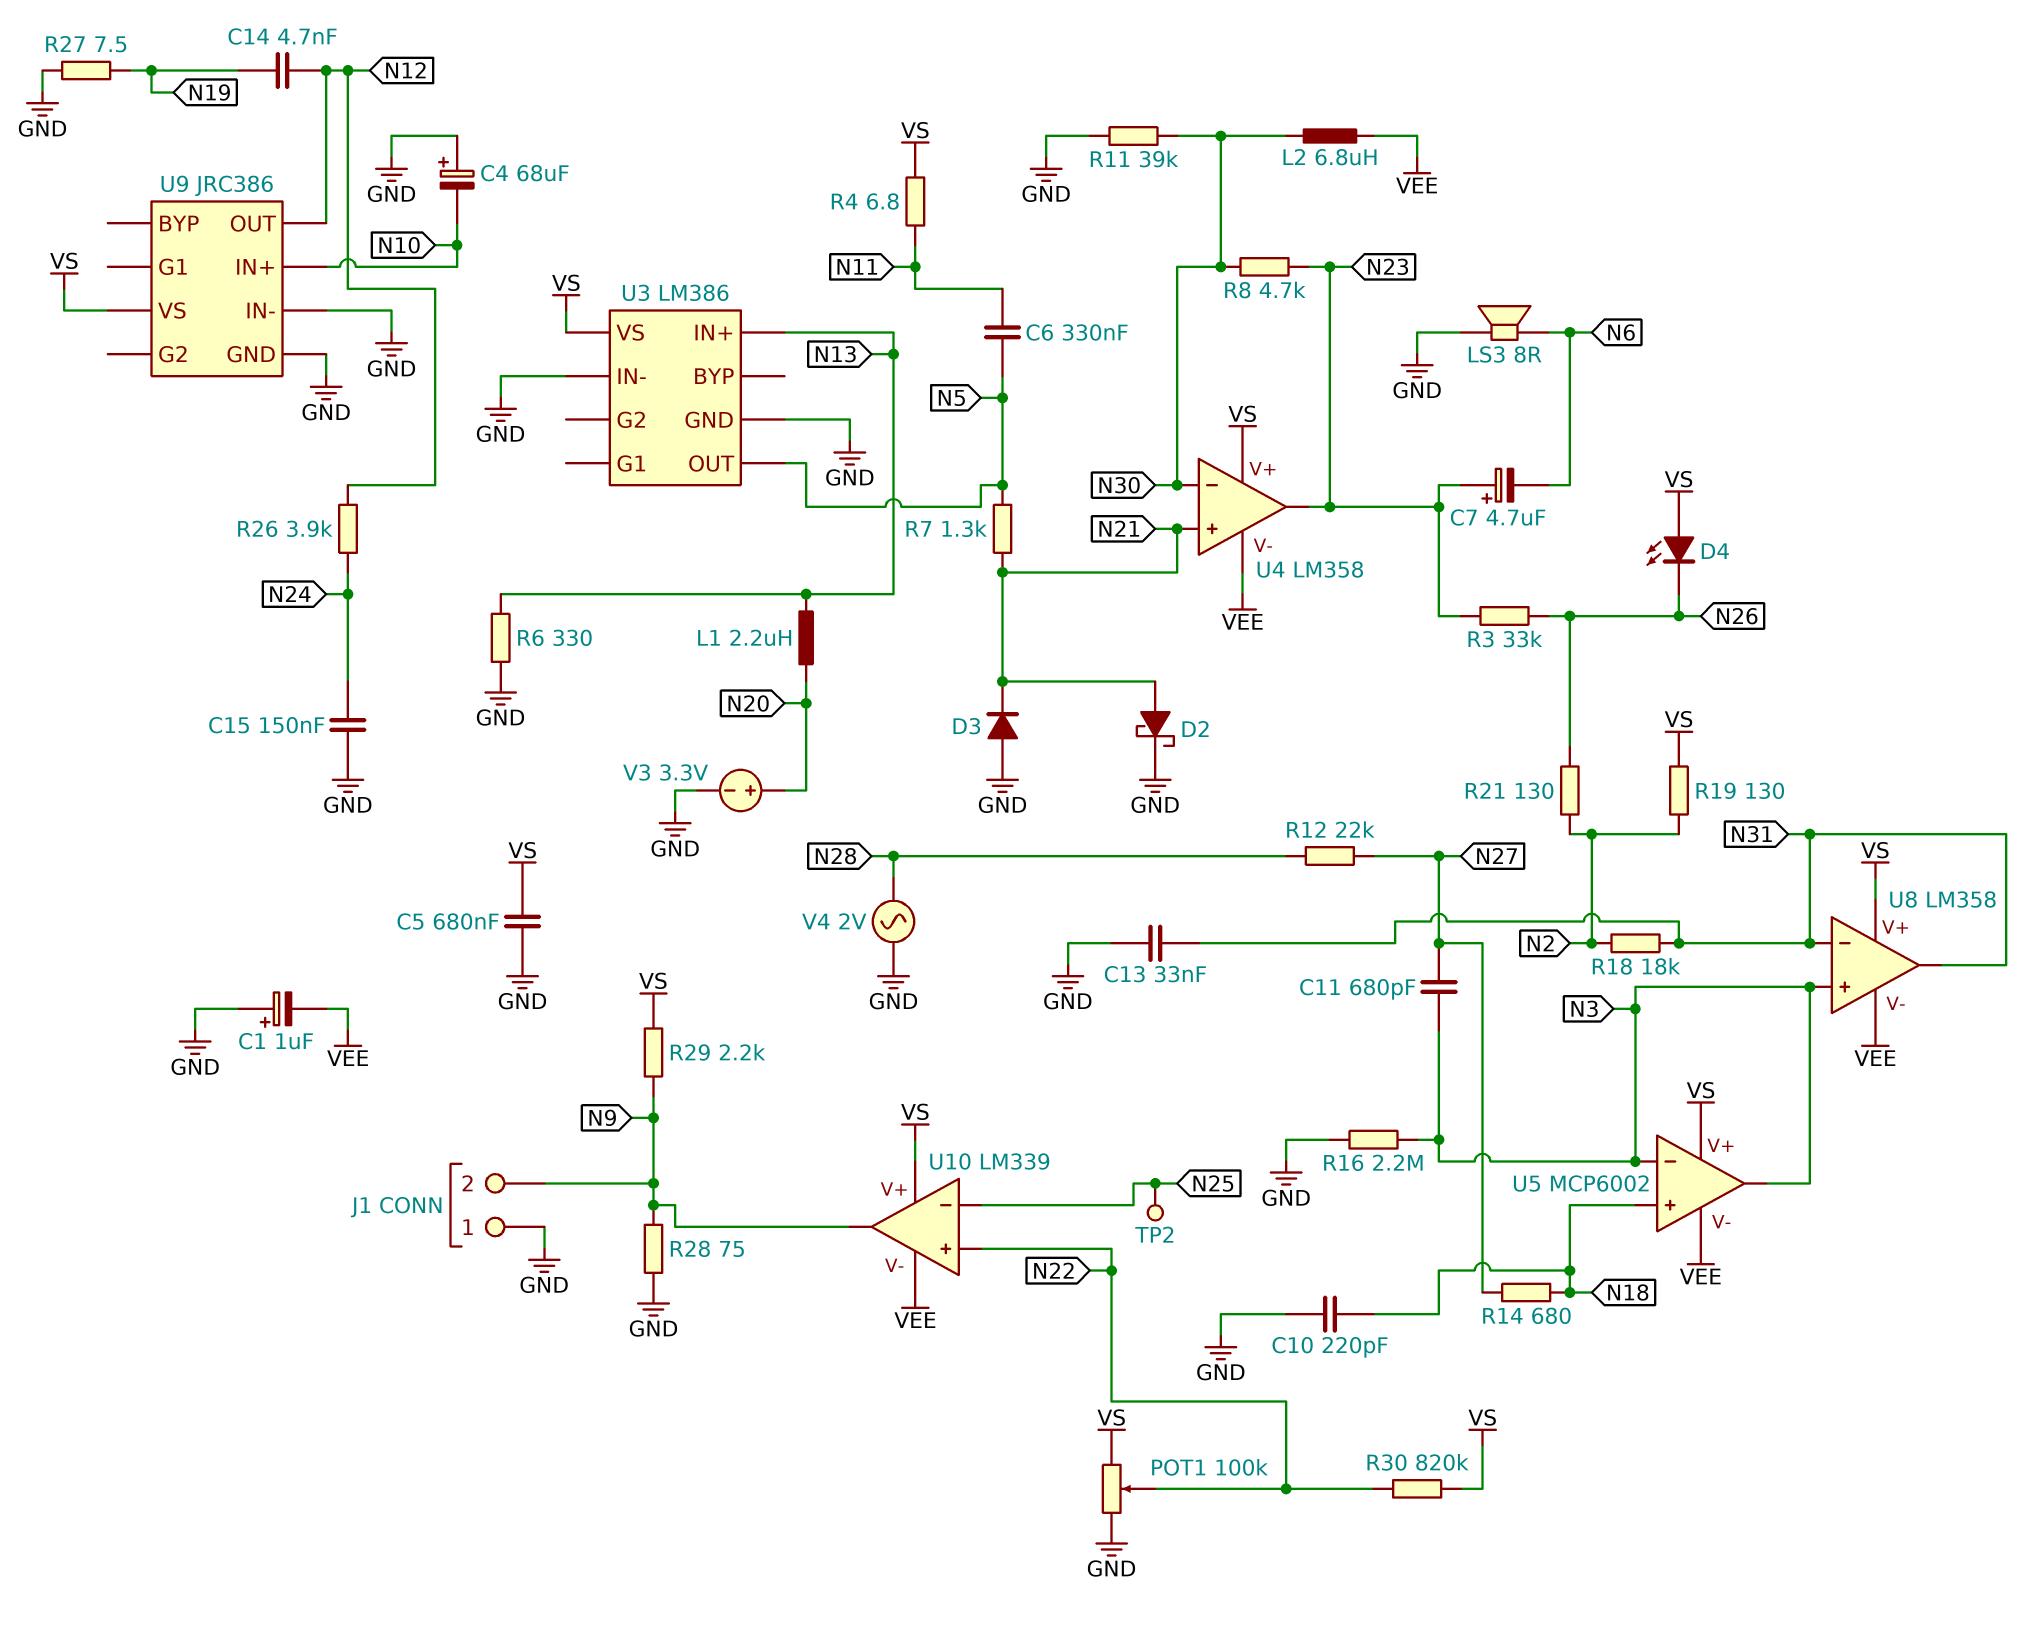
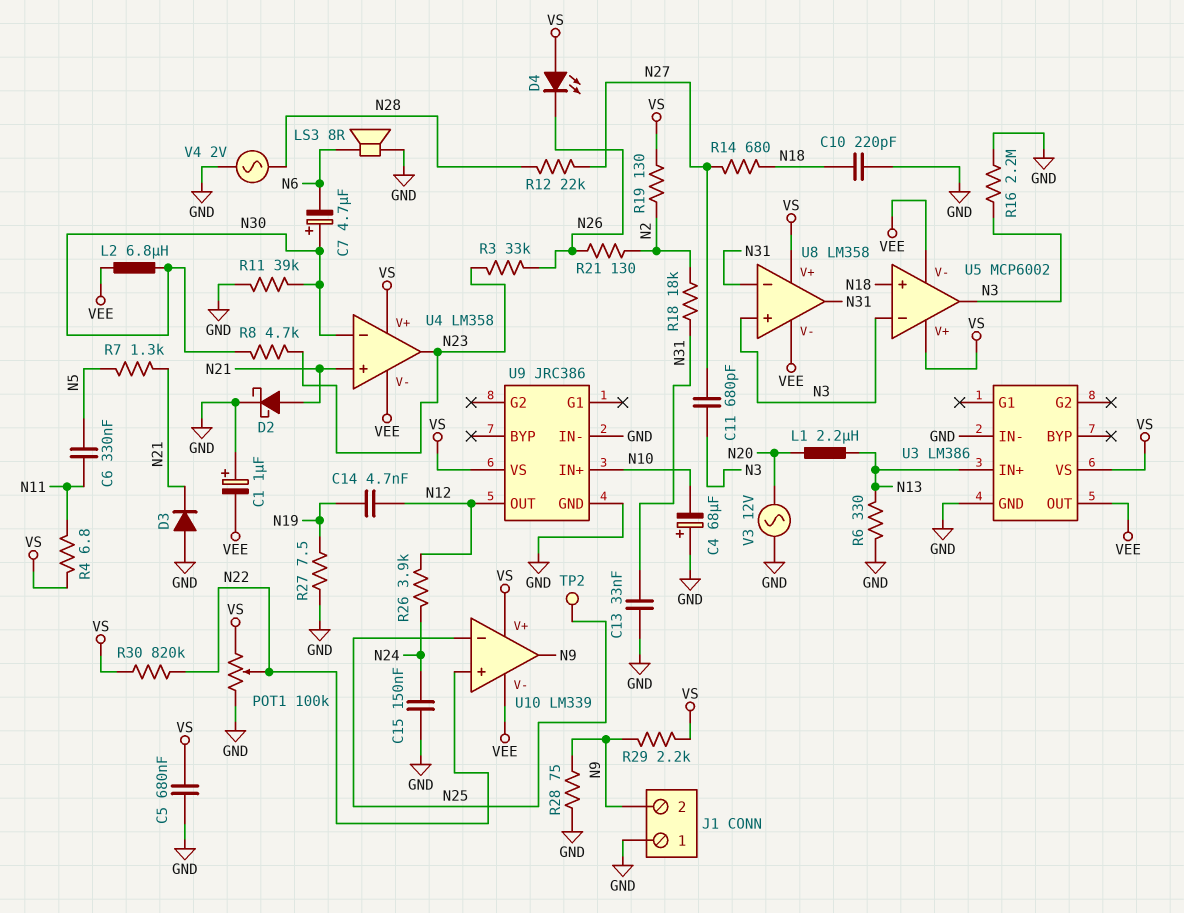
C7: 4.7uF (plus N23, minus N6) -> 4.7uF (plus N30, minus N6)
U3 pin OUT: N5 -> VEE
V3: 3.3V (plus N20, minus GND) -> AC 12V (GND, N20)

